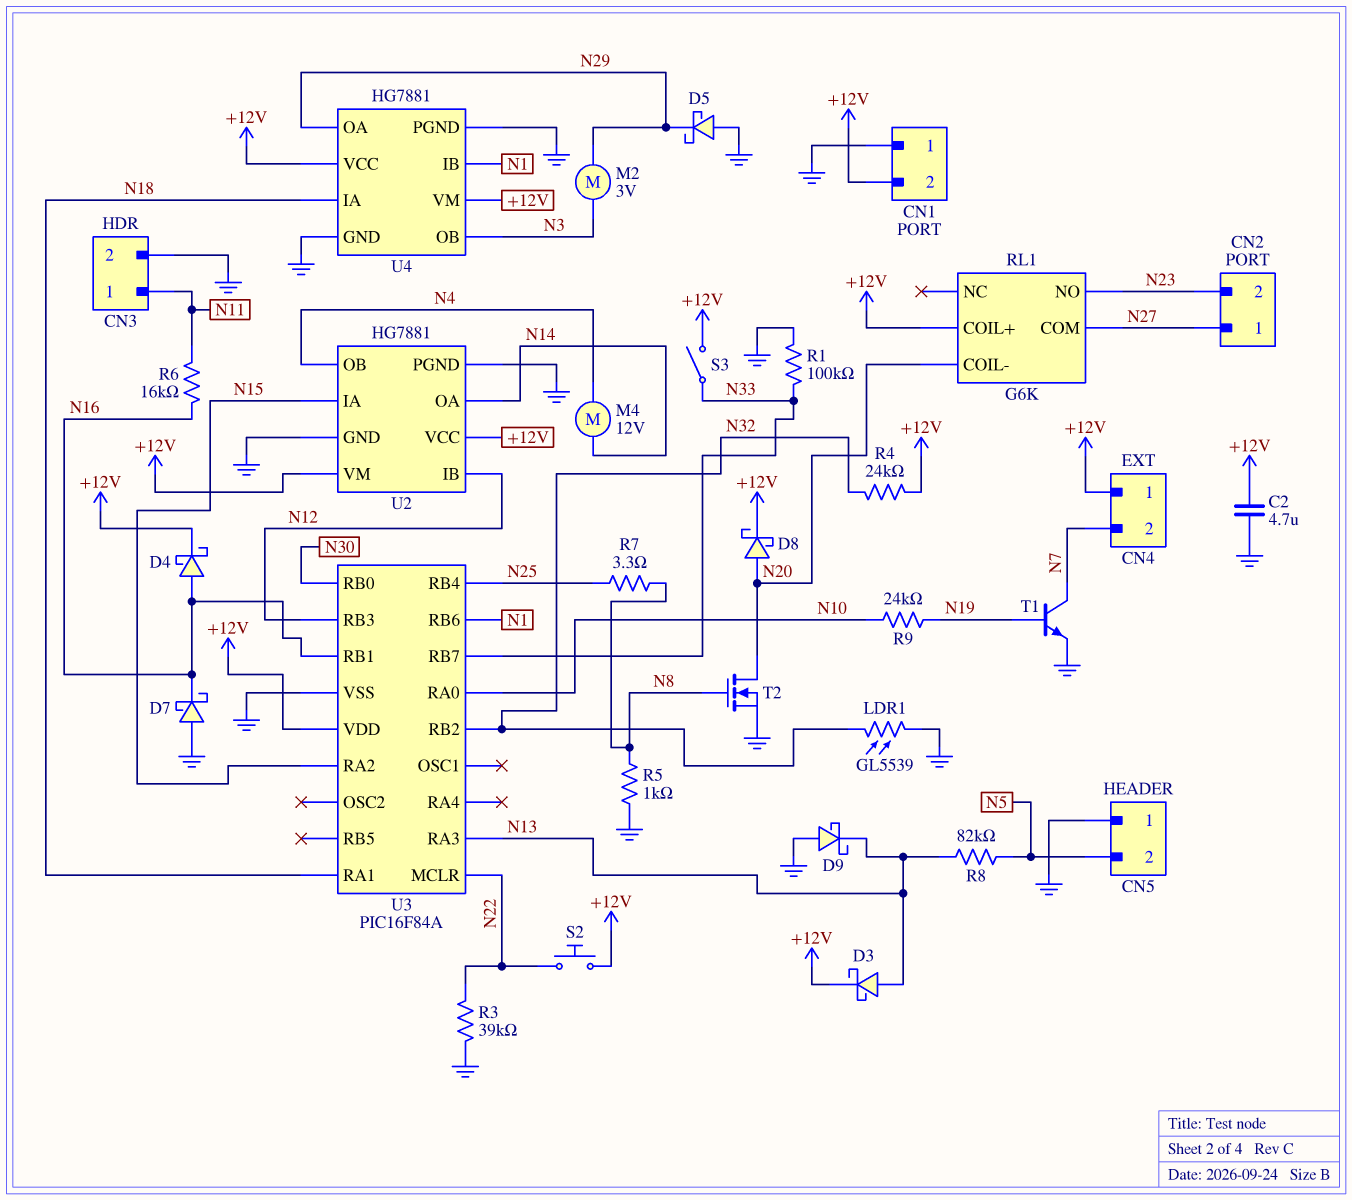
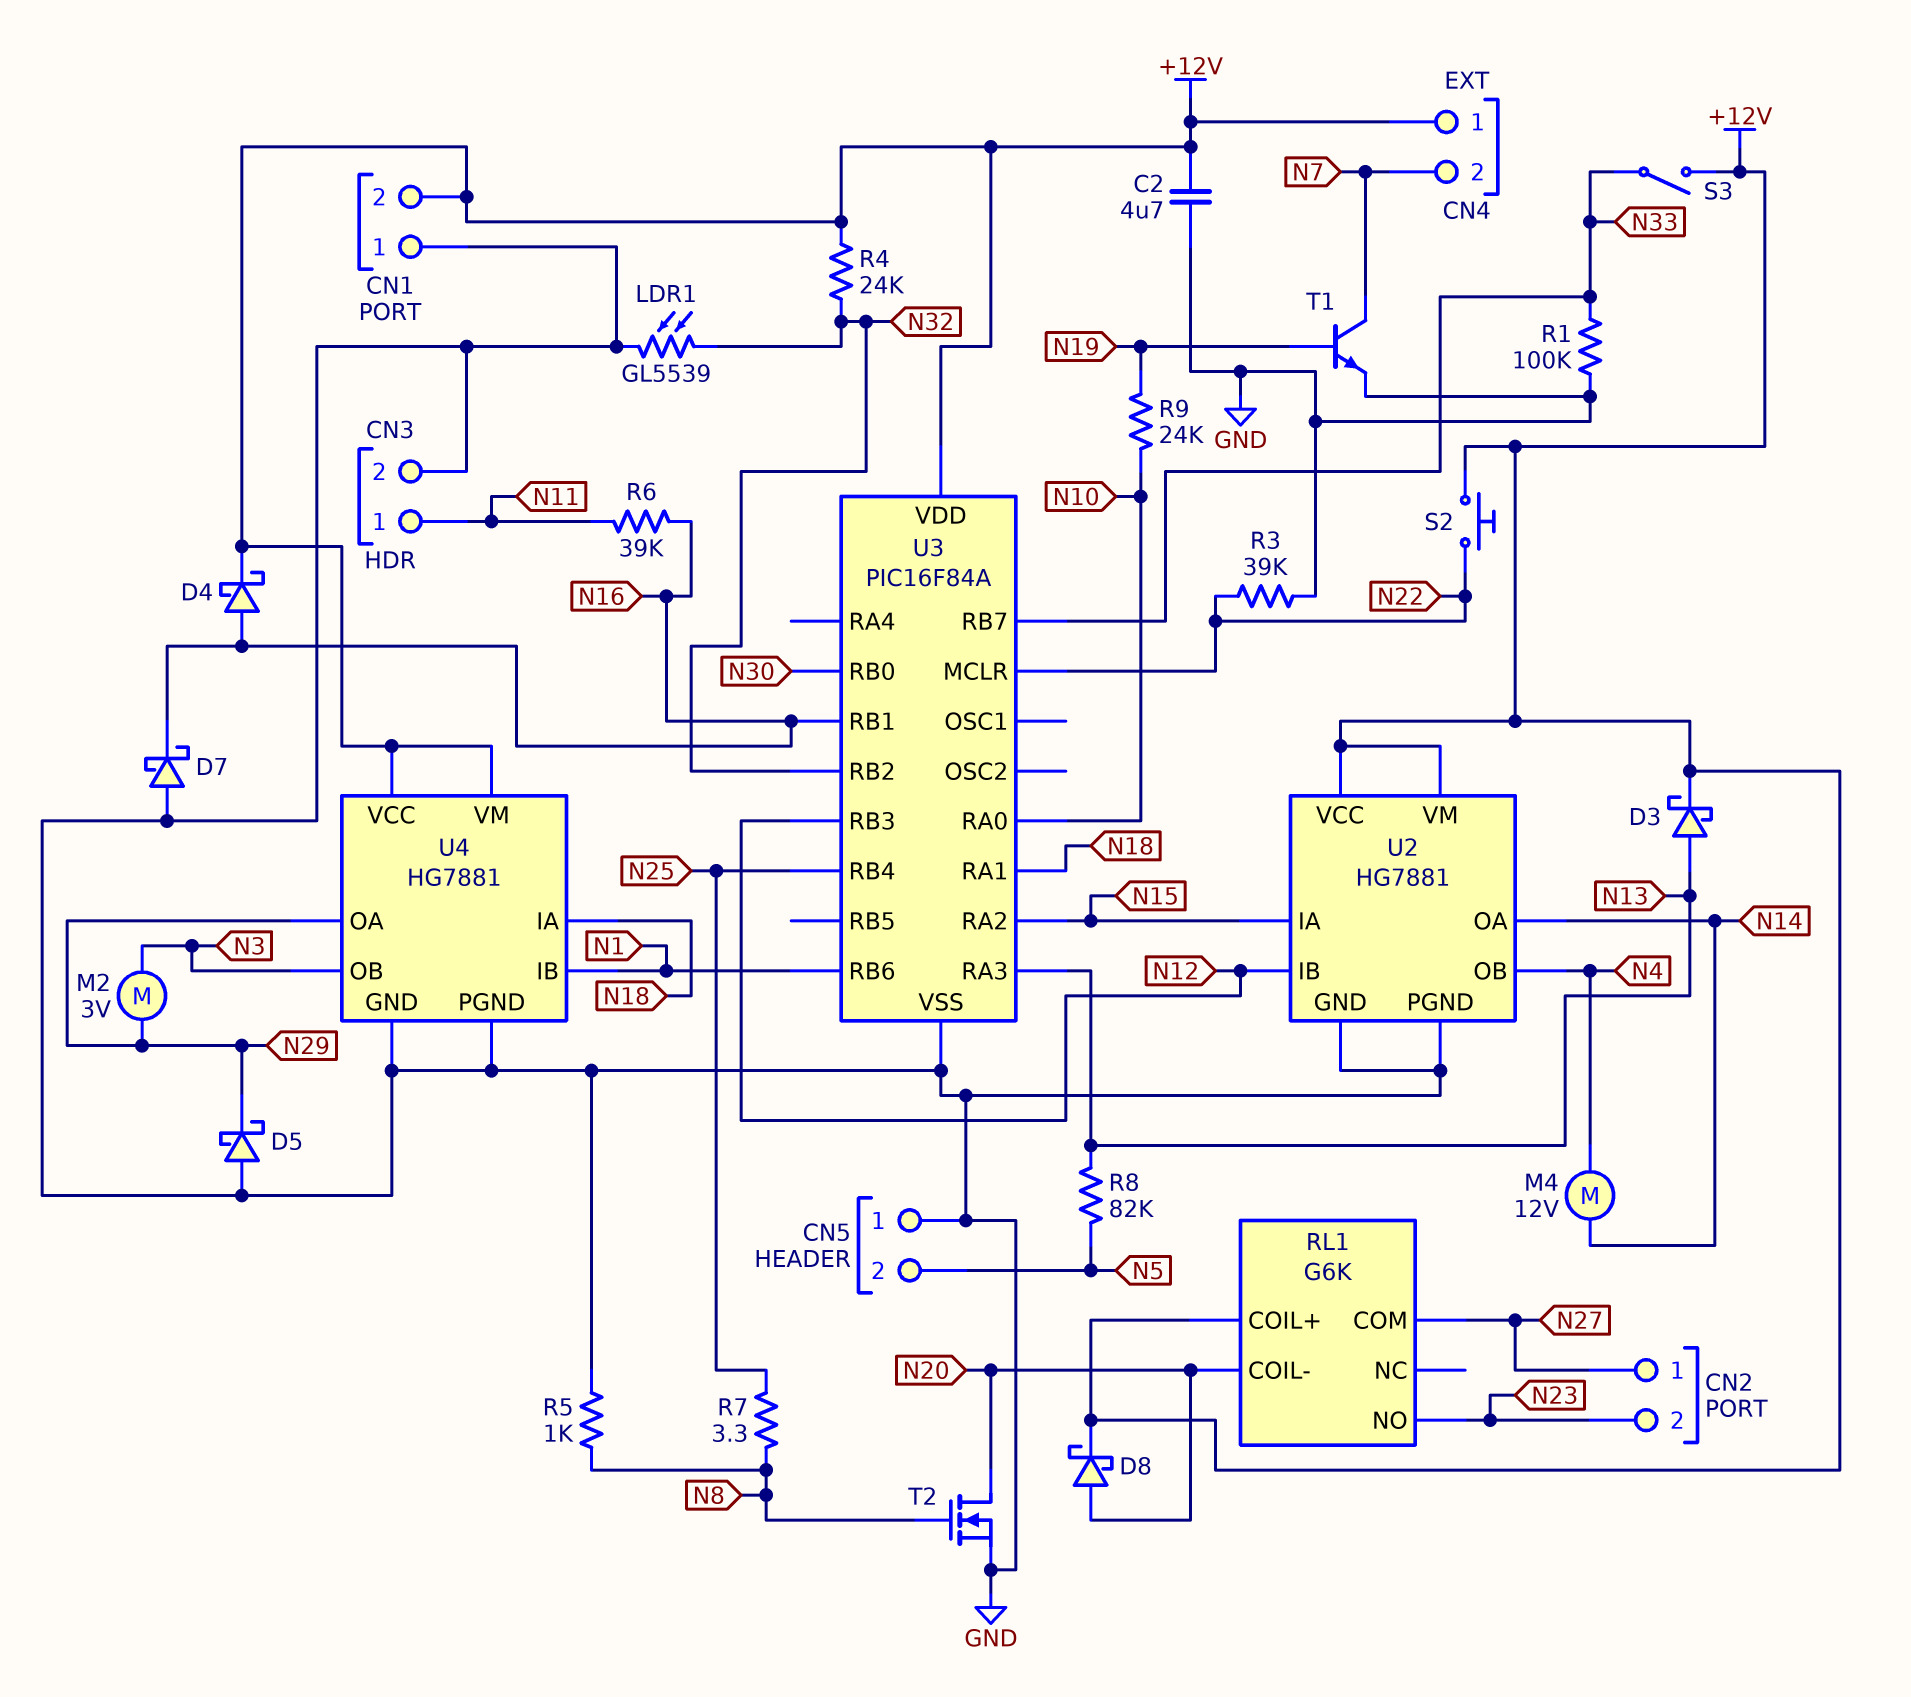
D9: schottky (A GND, K N13) -> none
R6: 16k (N11, N16) -> 39k (N11, N16)

